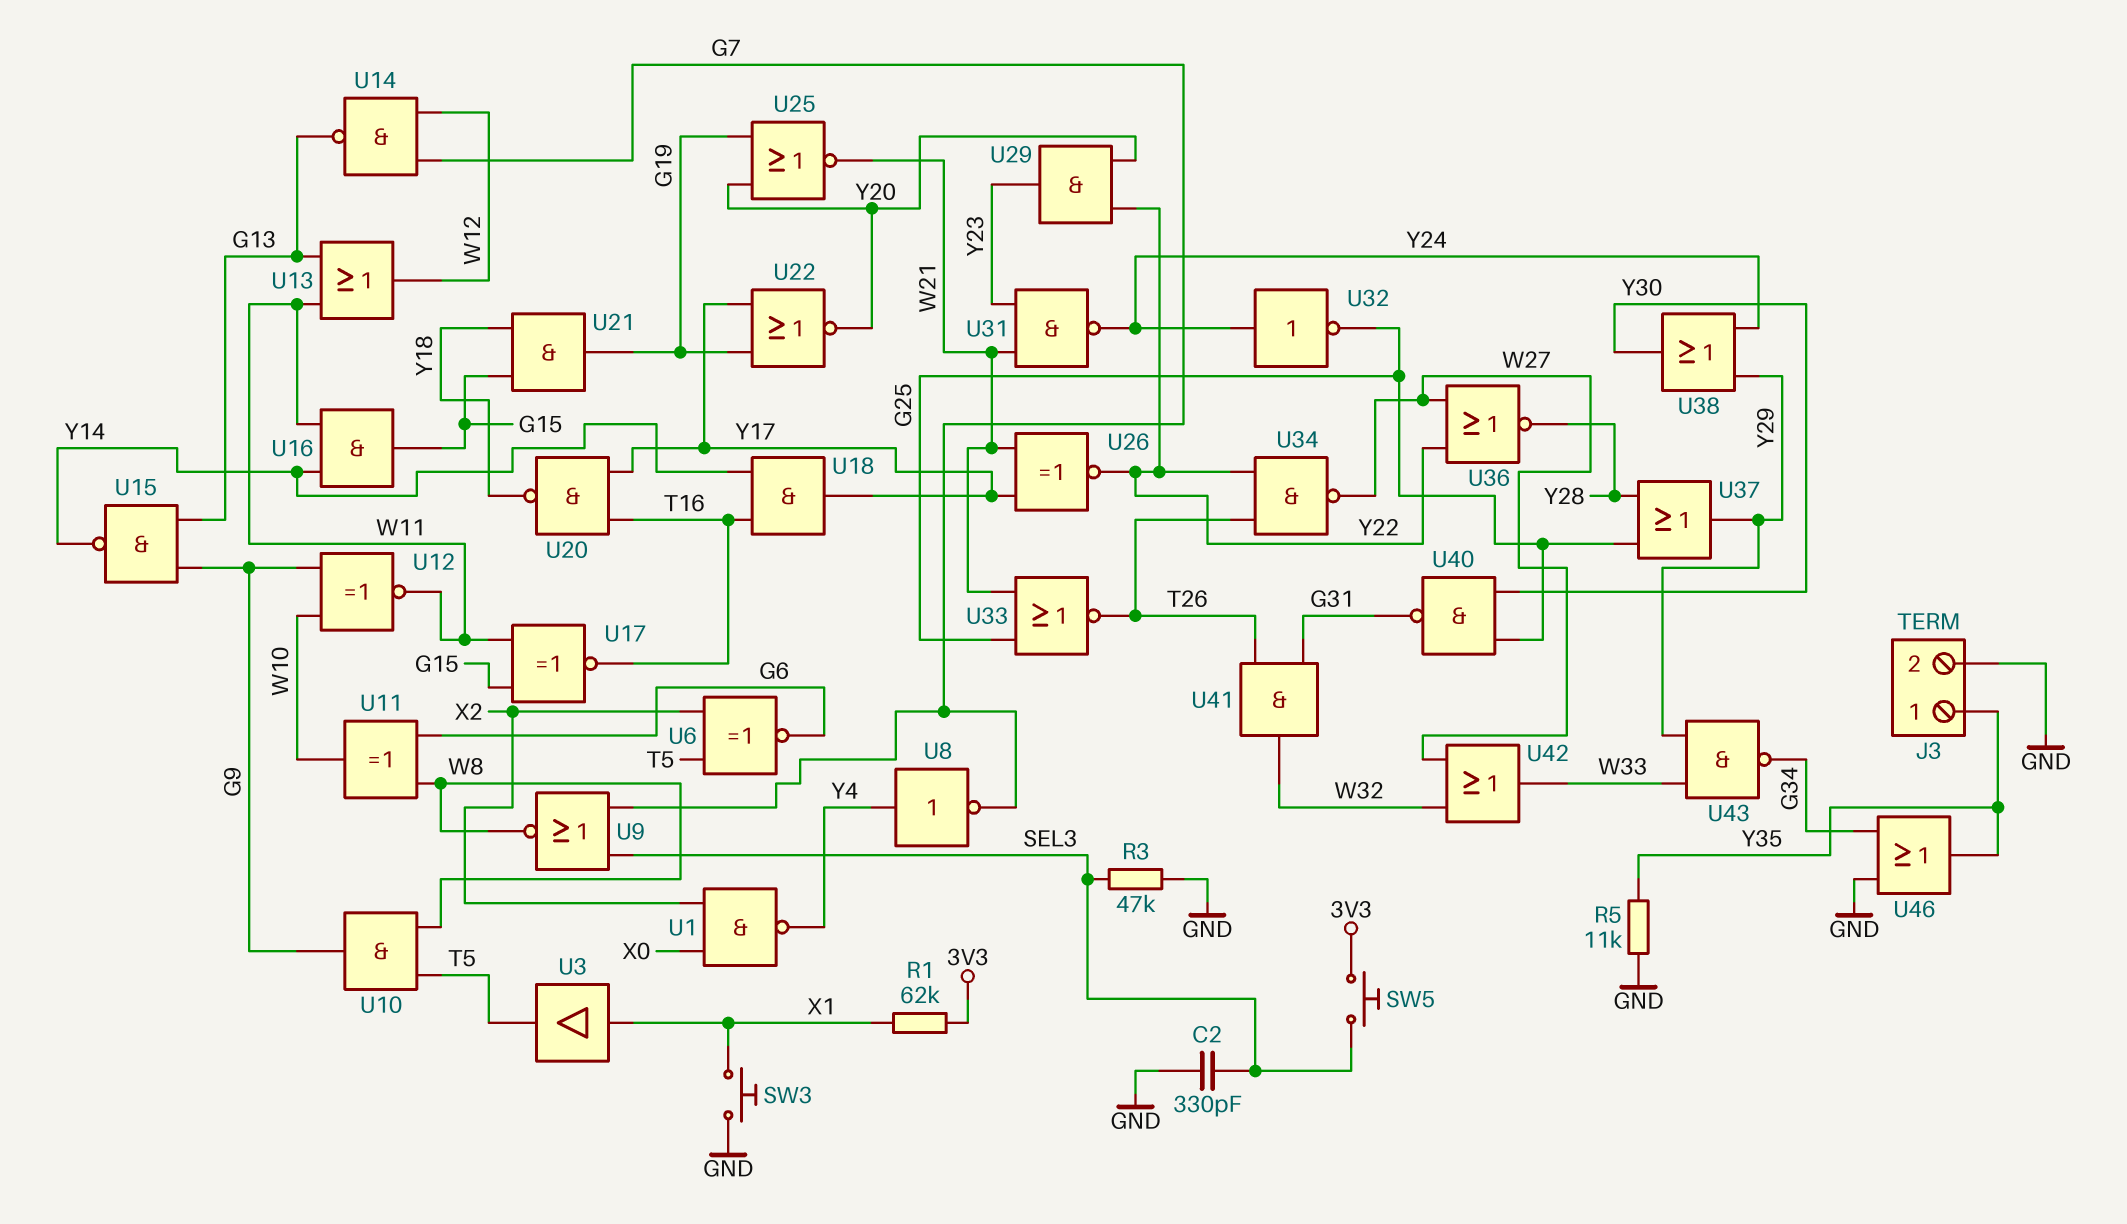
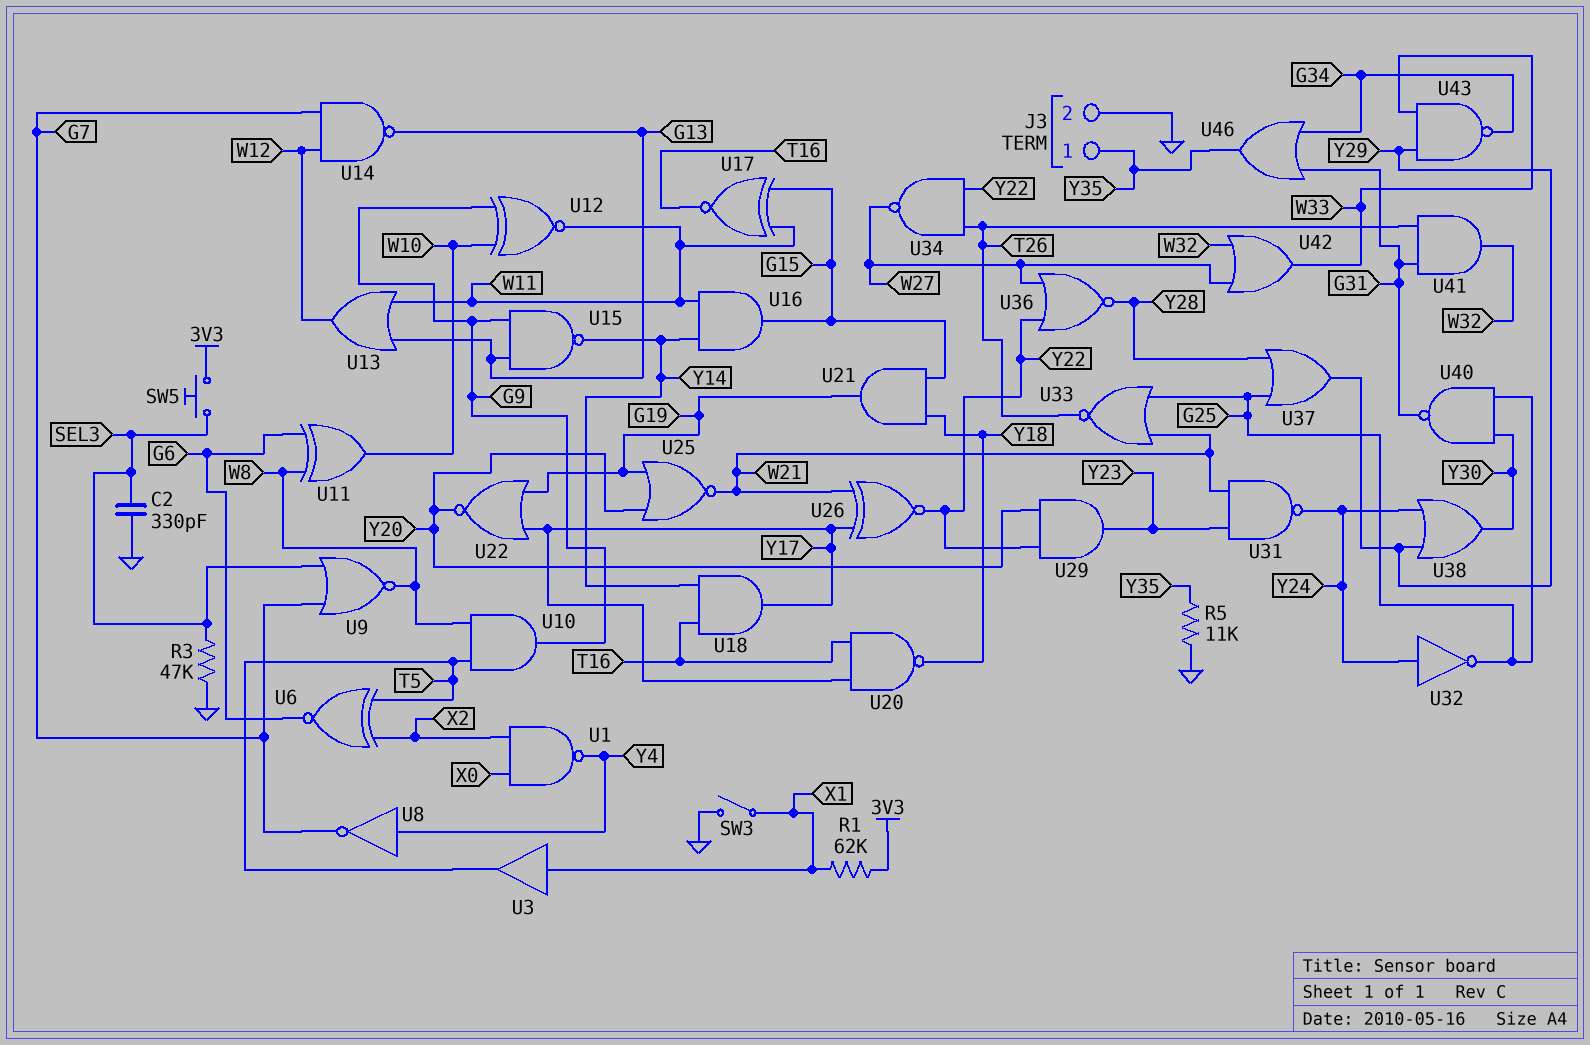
SW3: button (GND, X1) -> switch (GND, X1)
U46: OR (in G34, in GND, out Y35) -> OR (in G31, in G34, out Y35)

